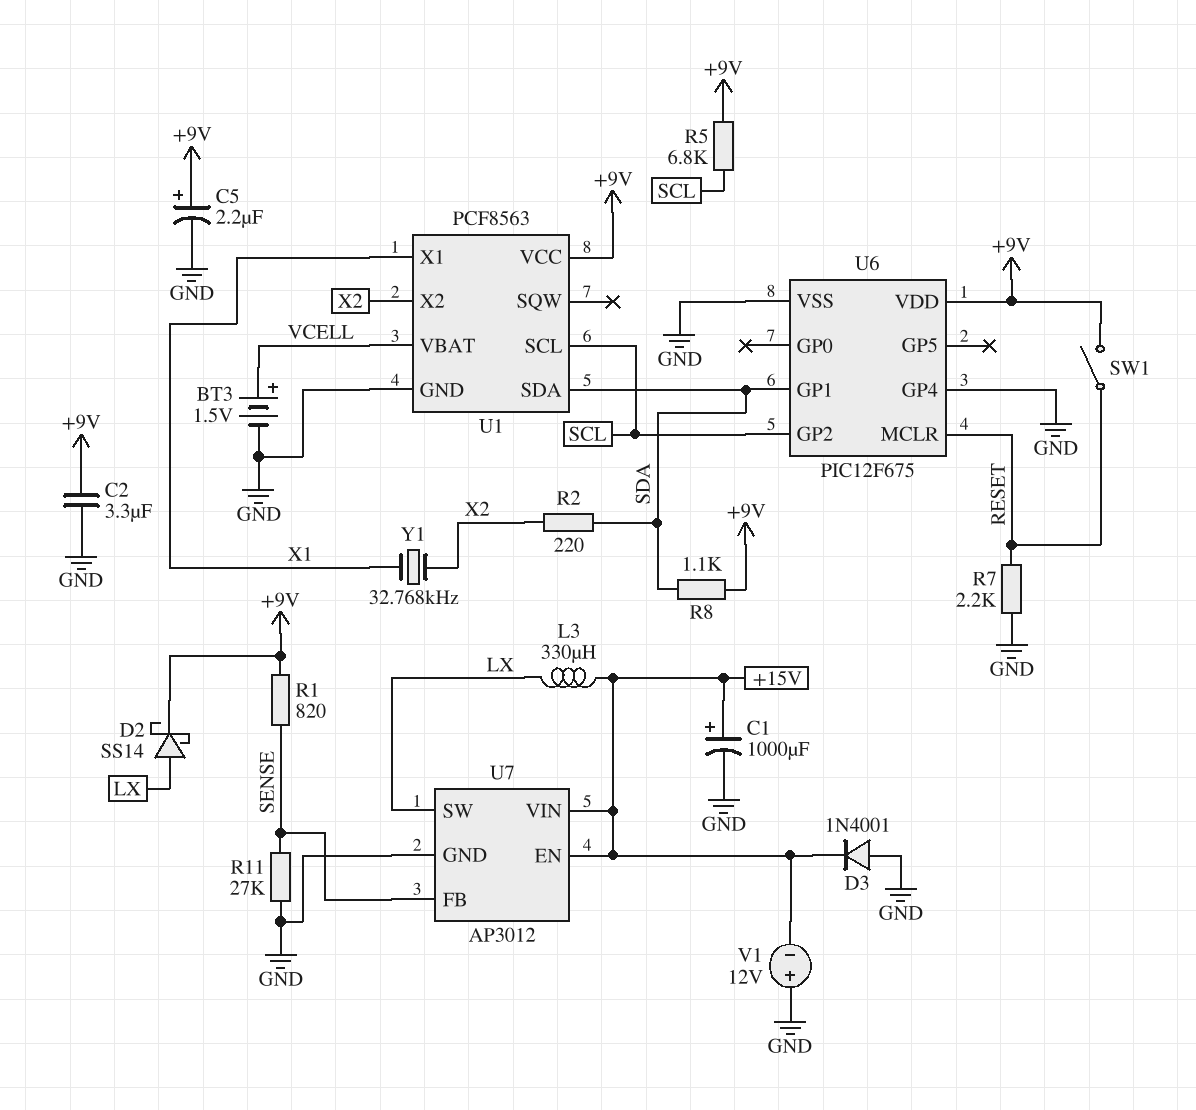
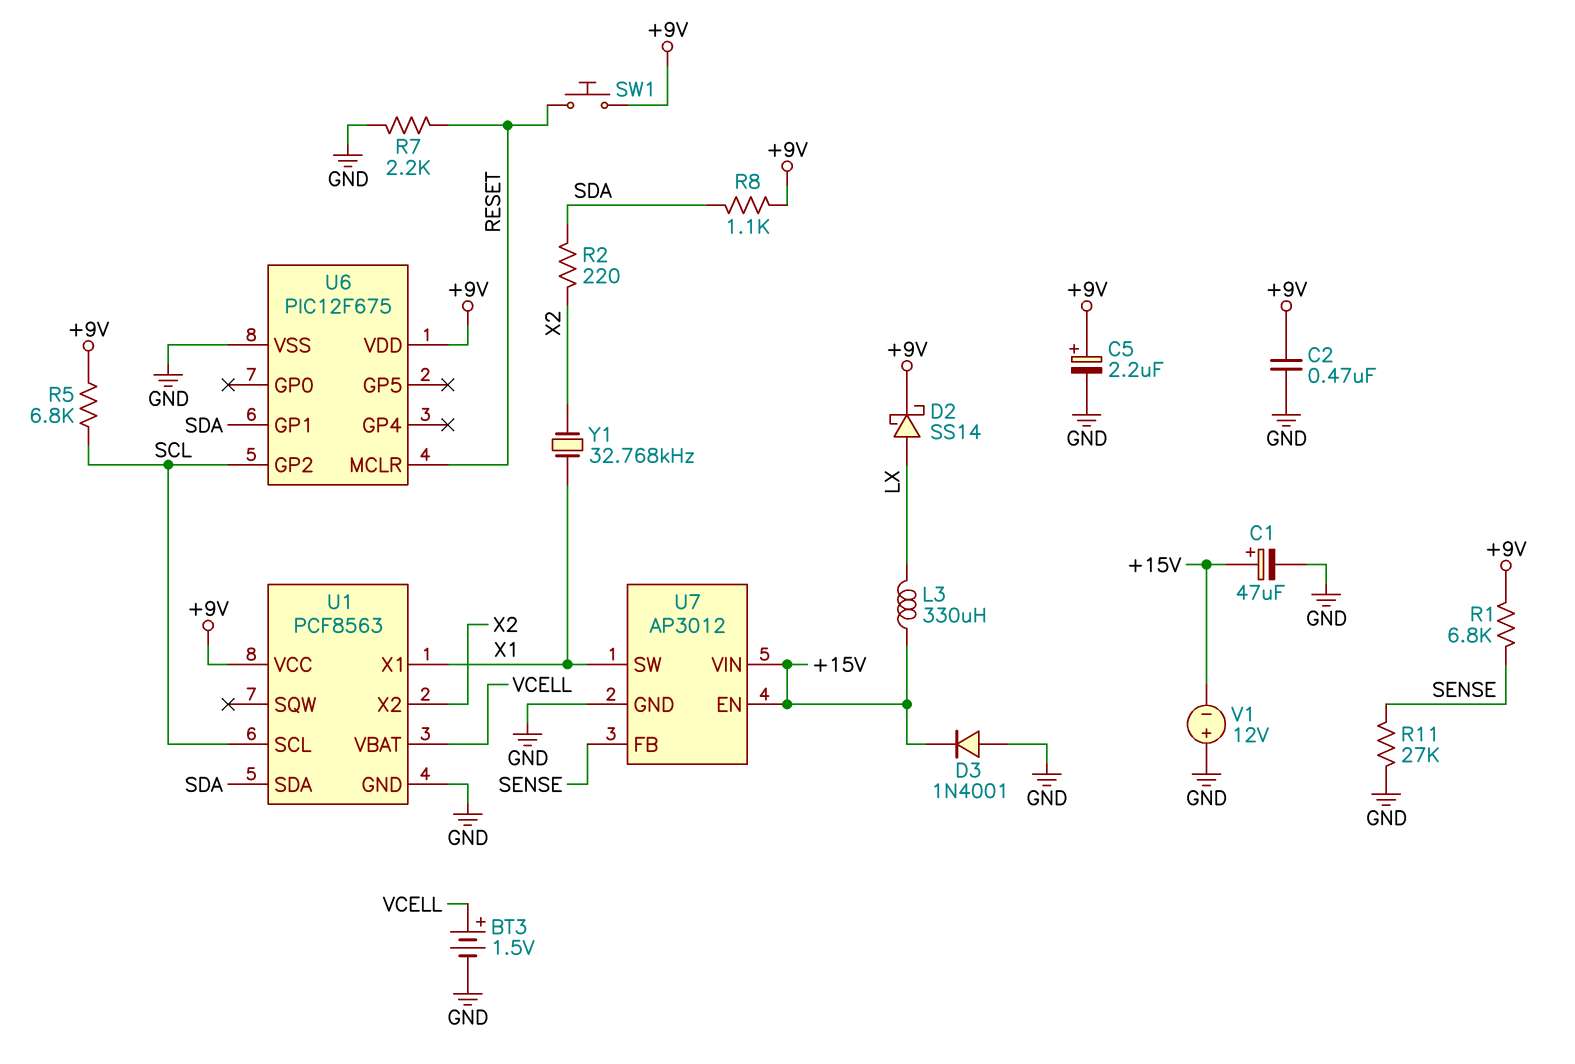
C1: 1000uF (plus +15V, minus GND) -> 47uF (plus +15V, minus GND)
C2: 3.3uF (+9V, GND) -> 470nF (+9V, GND)
R1: 820 (+9V, SENSE) -> 6.8k (+9V, SENSE)
SW1: switch (+9V, RESET) -> button (+9V, RESET)
U6 pin GP4: GND -> none
U7 pin SW: LX -> X1

